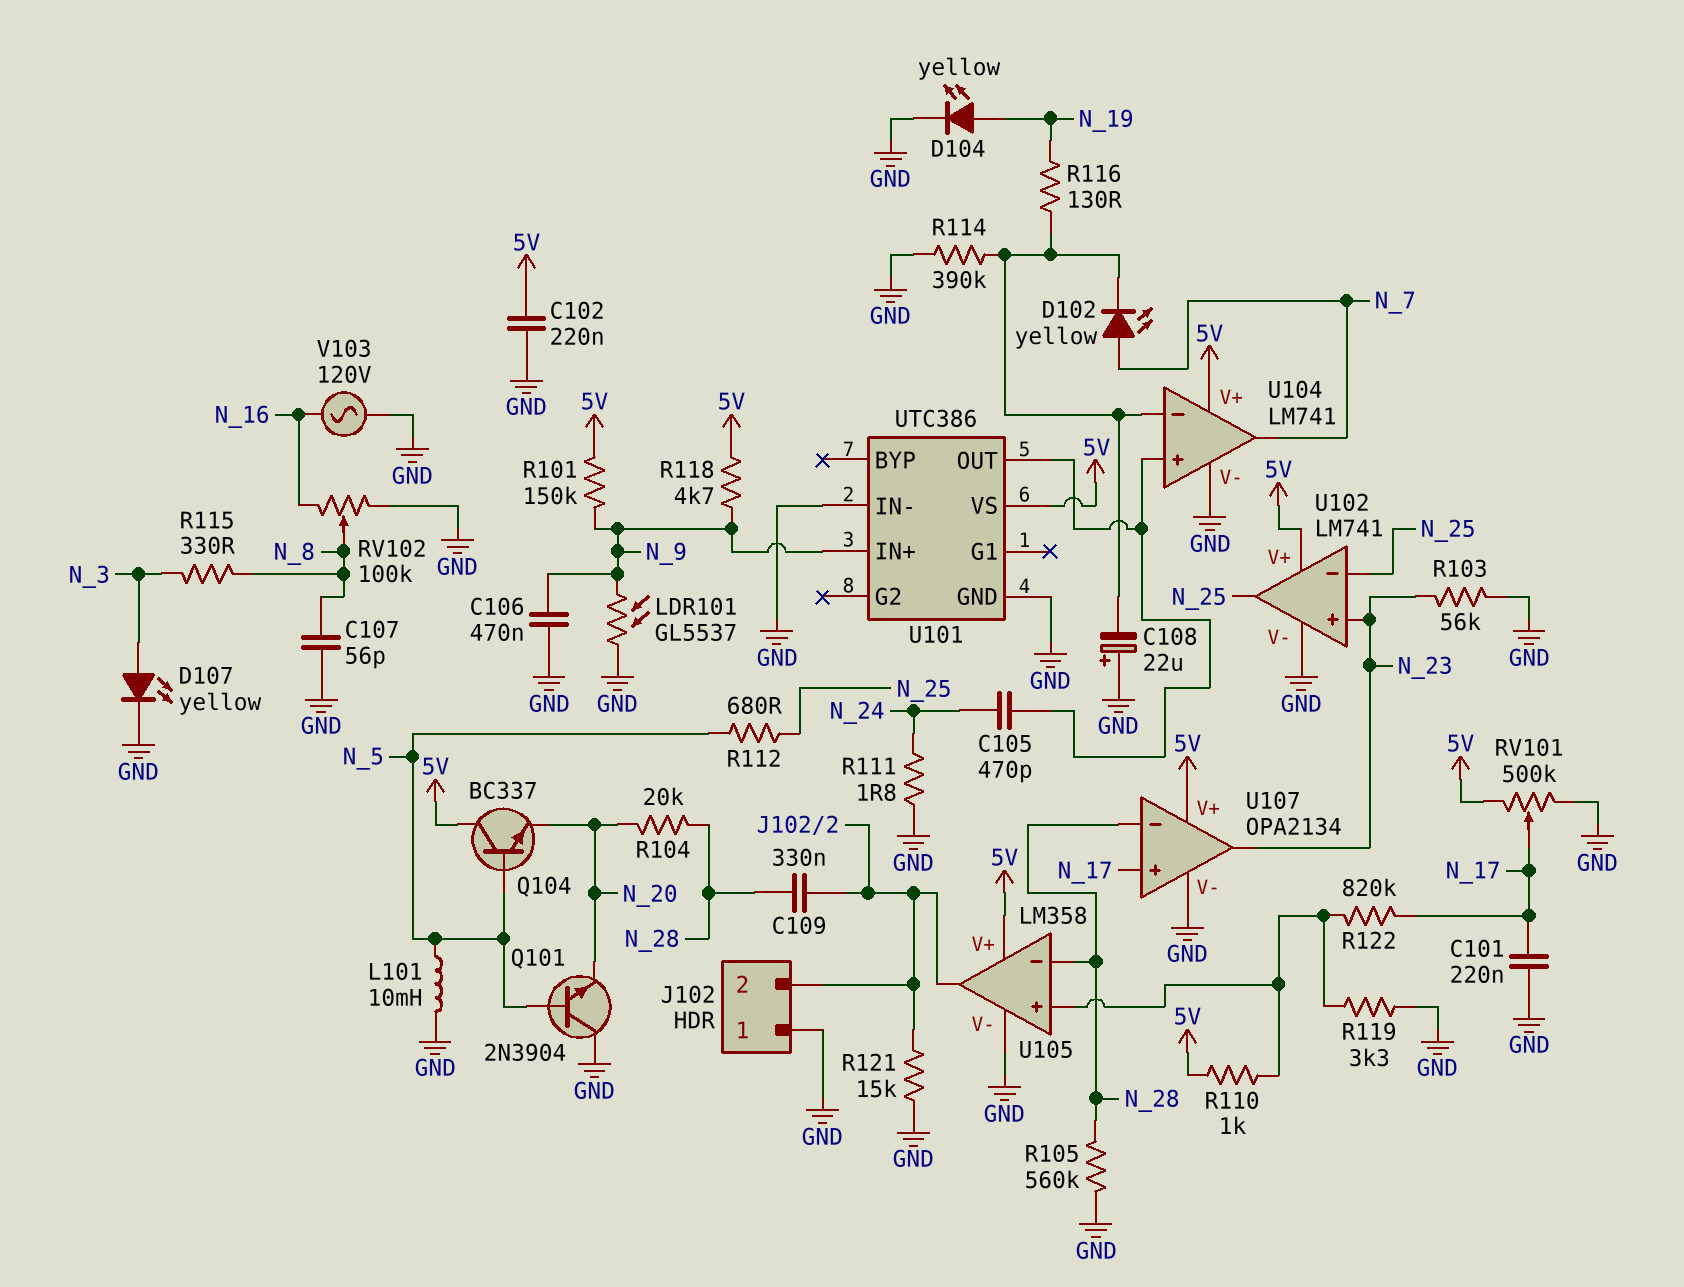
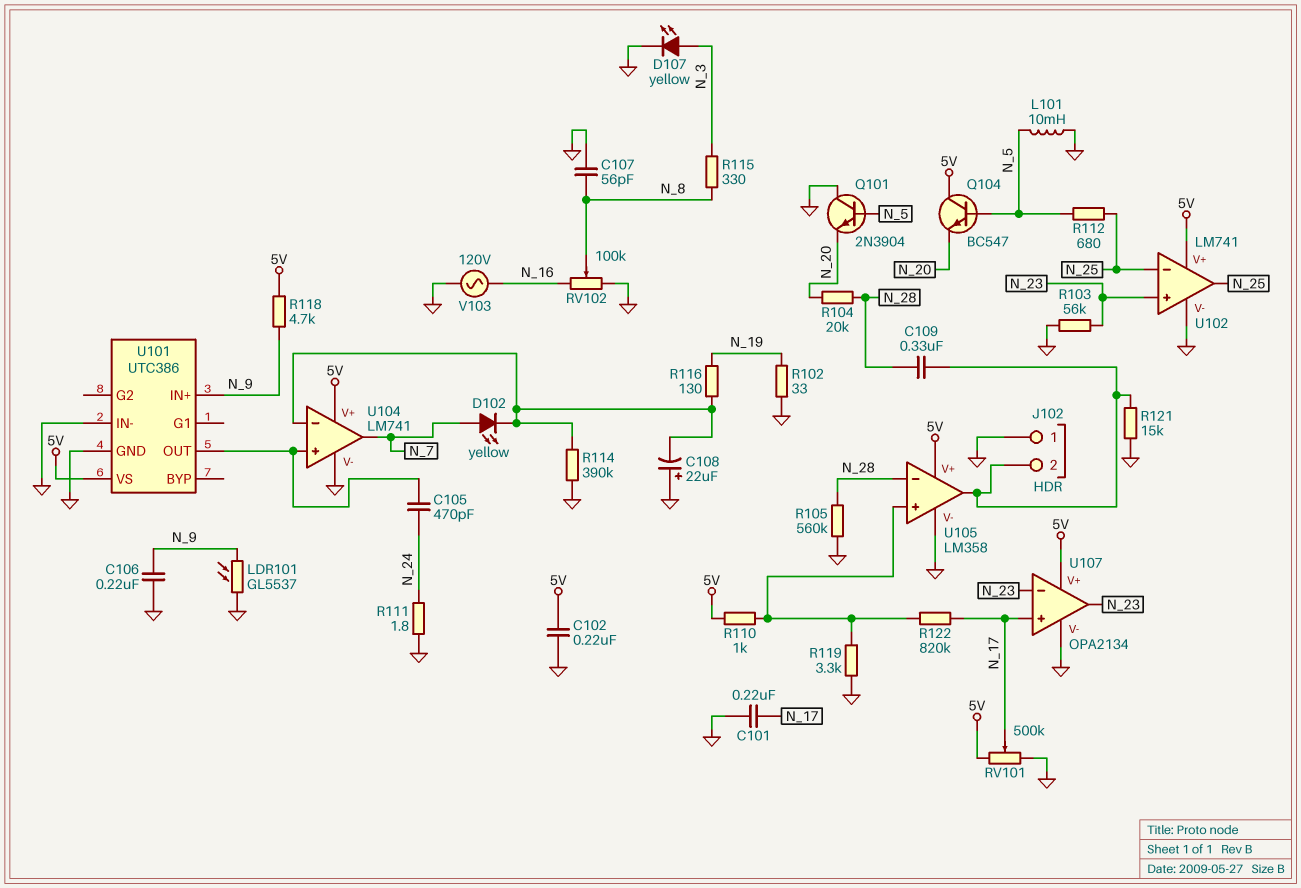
C106: 470nF (GND, N_9) -> 220nF (GND, N_9)
D104: LED yellow (A N_19, K GND) -> none
Q104: NPN BC337 (B N_5, C 5V, E N_20) -> NPN BC547 (B N_5, C 5V, E N_20)
R101: 150k (5V, N_9) -> none
R102: none -> 33 (GND, N_19)
U107 pin in-: N_28 -> N_23

